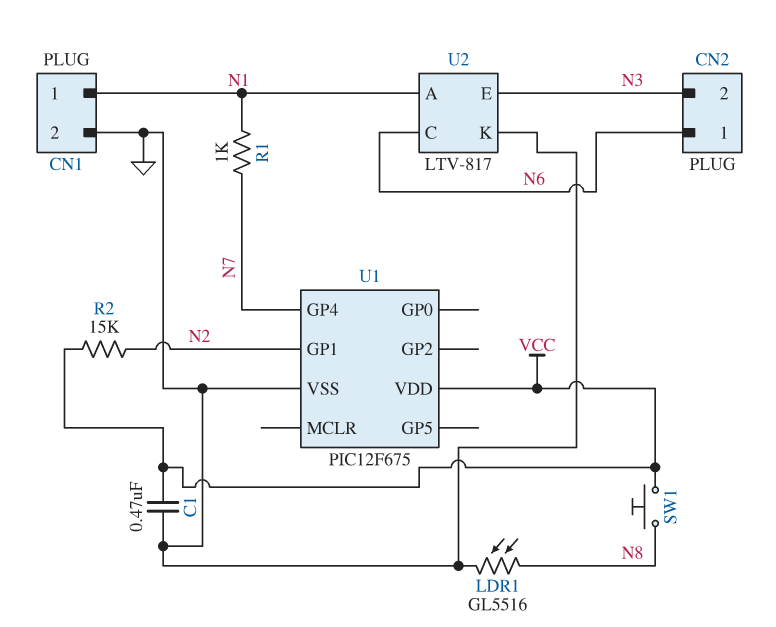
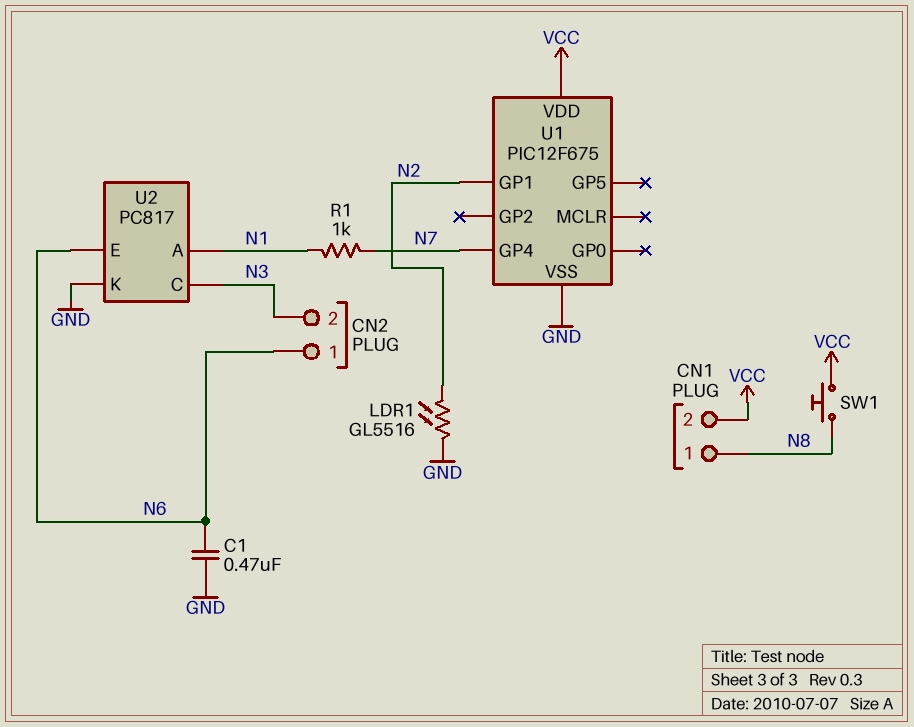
C1: 470nF (GND, VCC) -> 470nF (GND, N6)
CN1 pin 1: N1 -> N8
CN1 pin 2: GND -> VCC
LDR1: GL5516 (GND, N8) -> GL5516 (GND, N2)
R2: 15k (N2, VCC) -> none
U2: LTV-817 -> PC817
U2 pin C: N6 -> N3
U2 pin E: N3 -> N6

